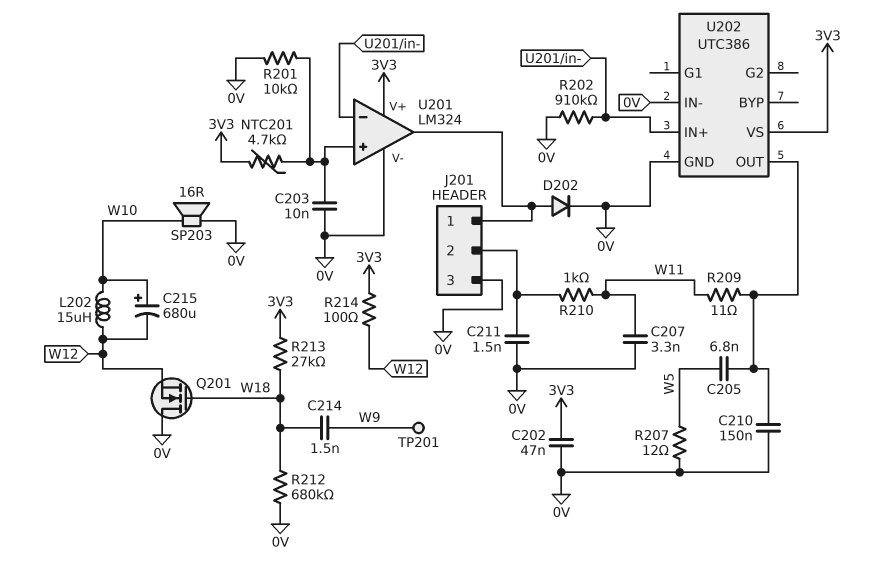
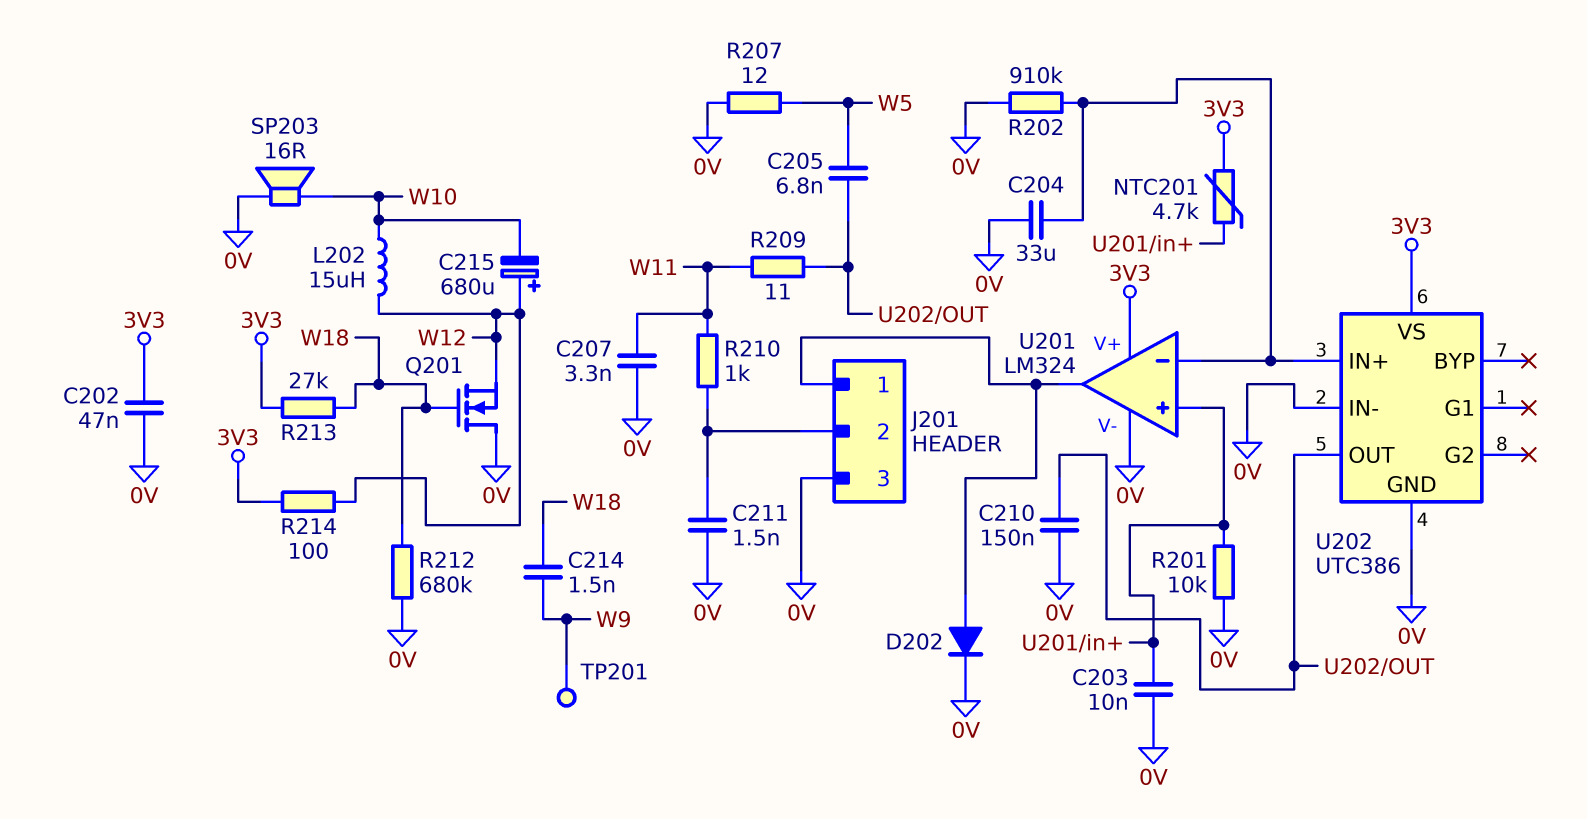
C204: none -> 33uF (0V, U201/in-)
C215: 680uF (plus W10, minus W12) -> 680uF (plus W12, minus W10)

